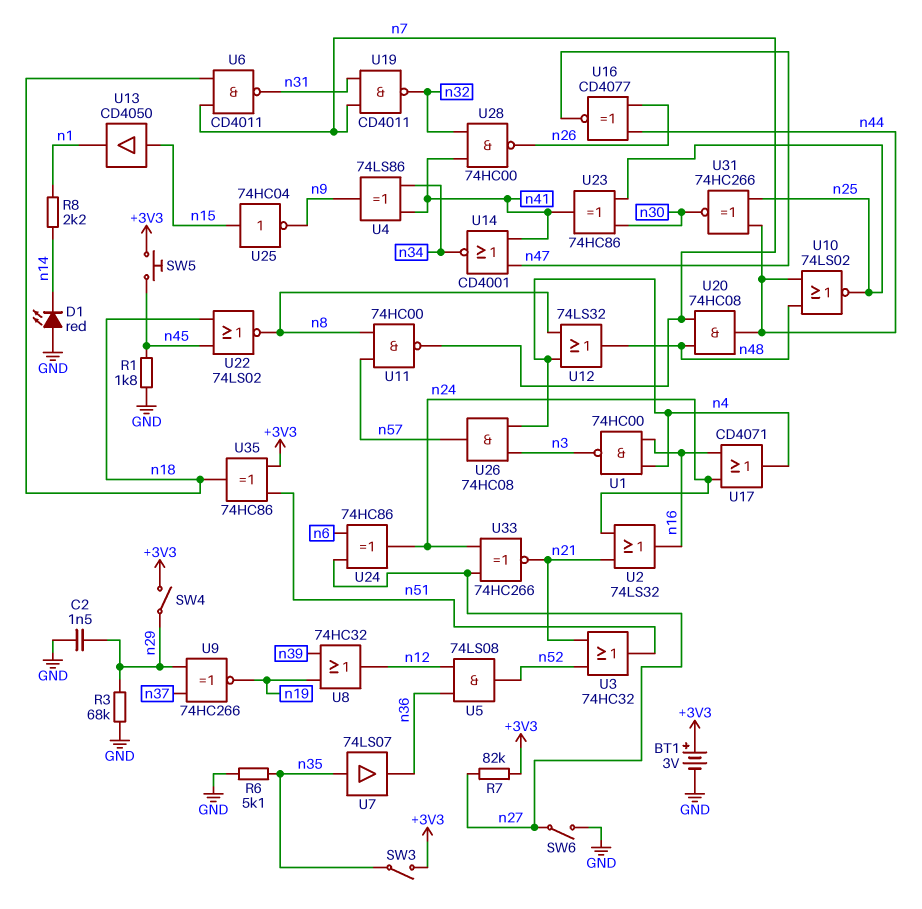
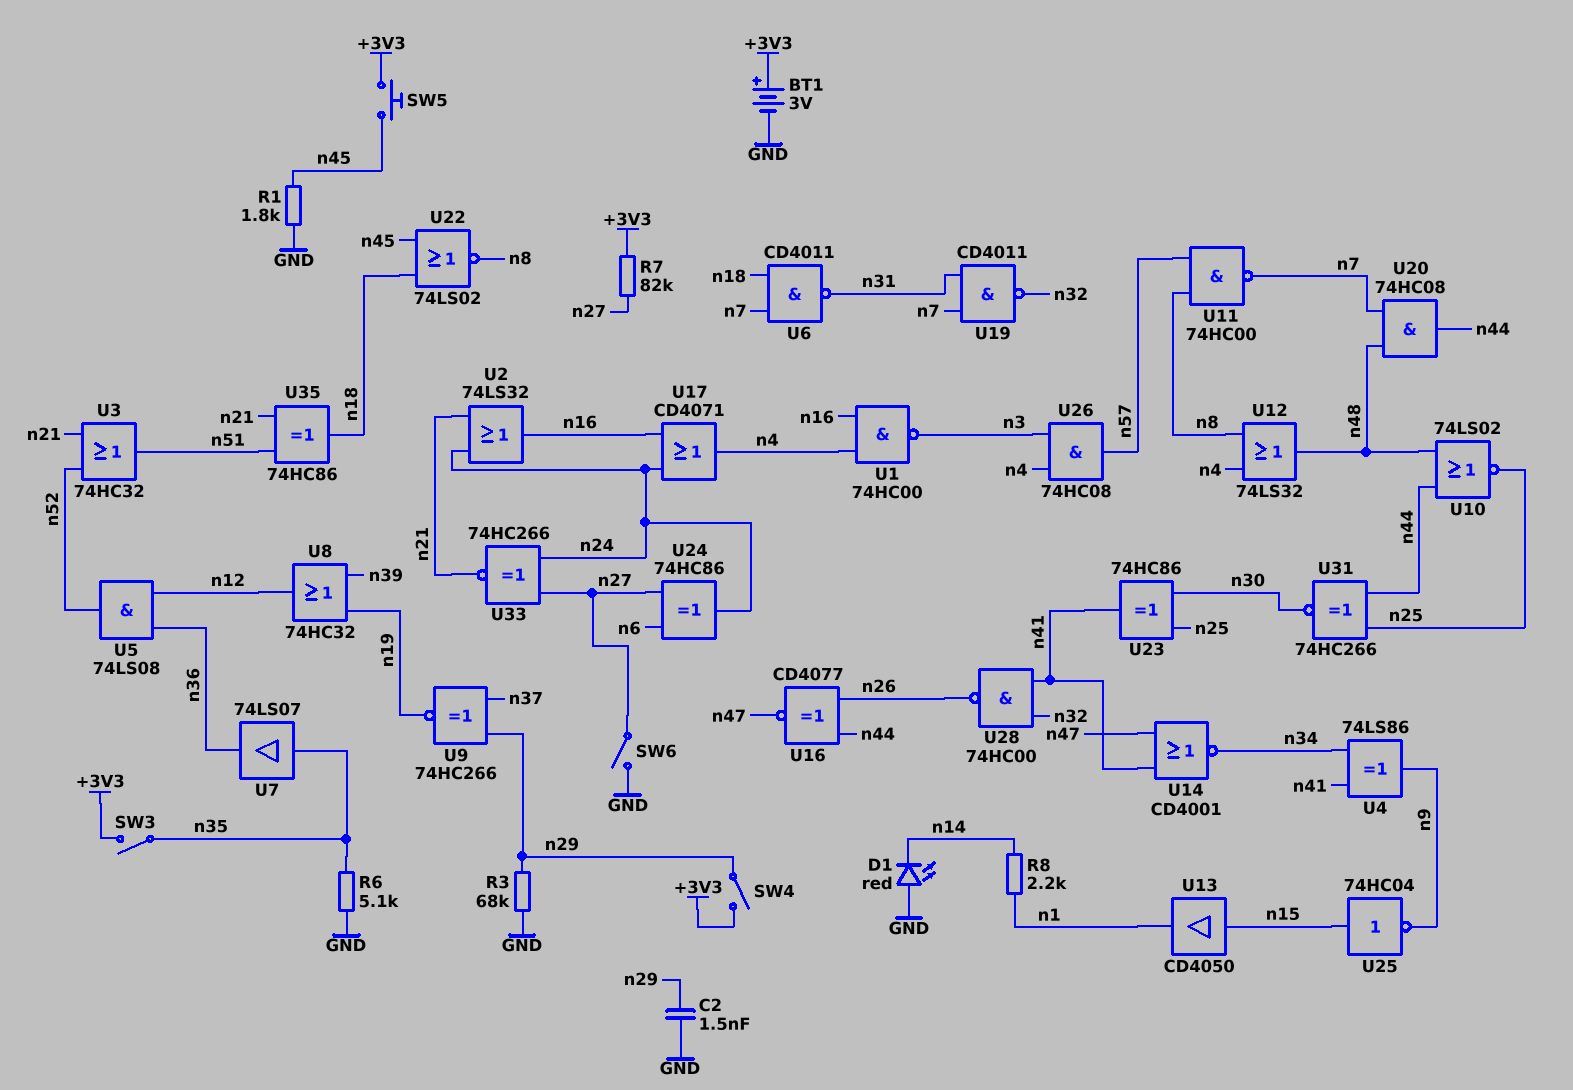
U35: XOR 74HC86 (in +3V3, in n51, out n18) -> XOR 74HC86 (in n21, in n51, out n18)

